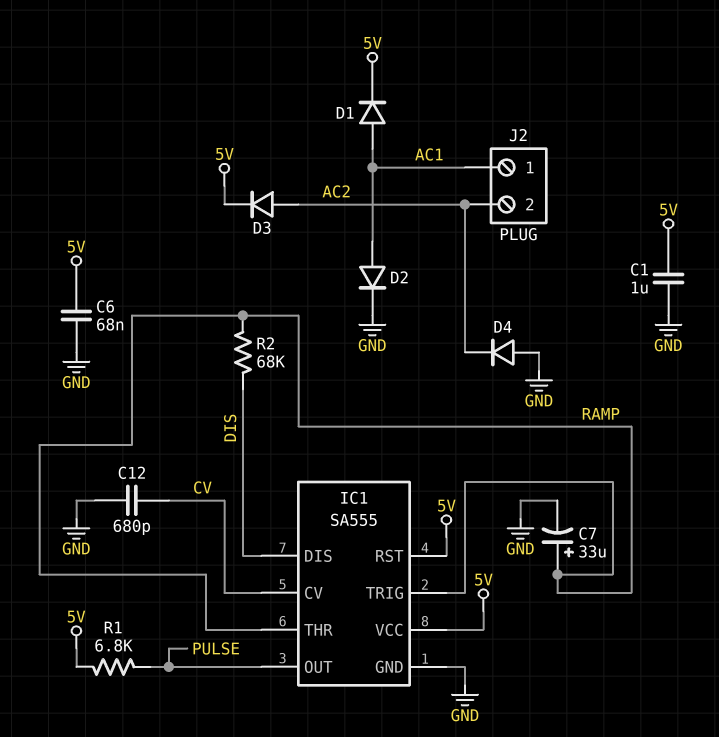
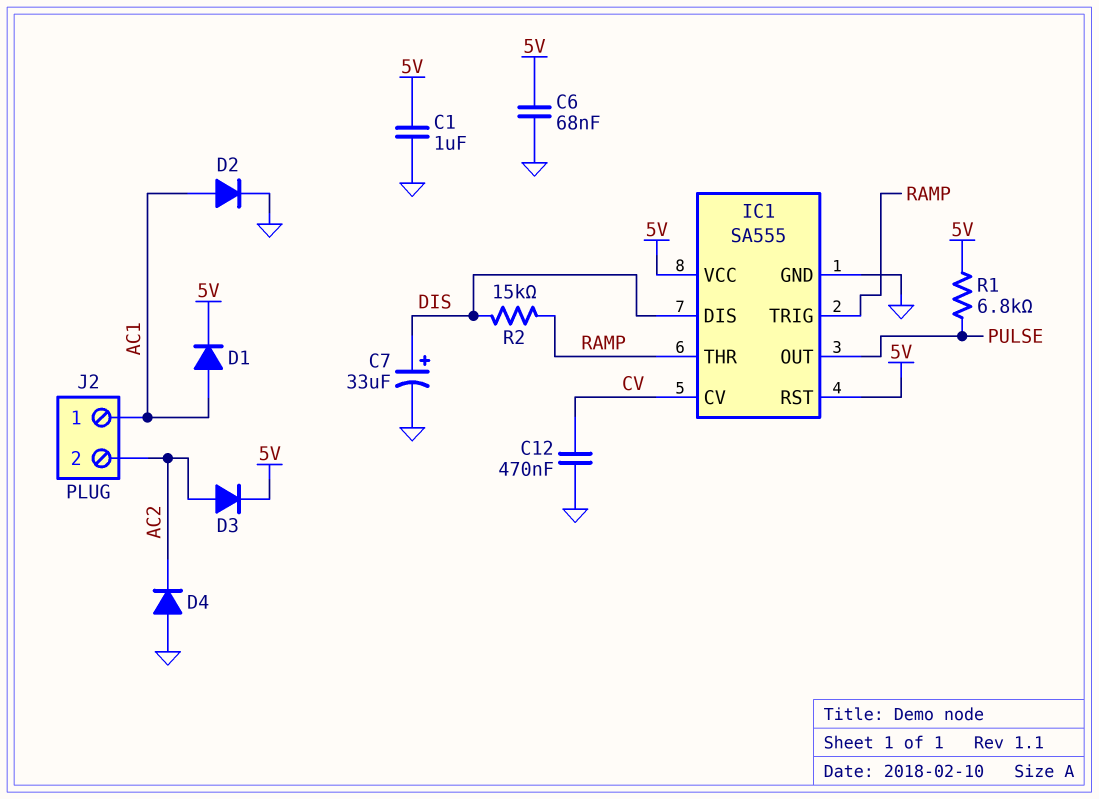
C7: 33uF (plus RAMP, minus GND) -> 33uF (plus DIS, minus GND)
C12: 680pF (CV, GND) -> 470nF (CV, GND)
R2: 68k (DIS, RAMP) -> 15k (DIS, RAMP)

